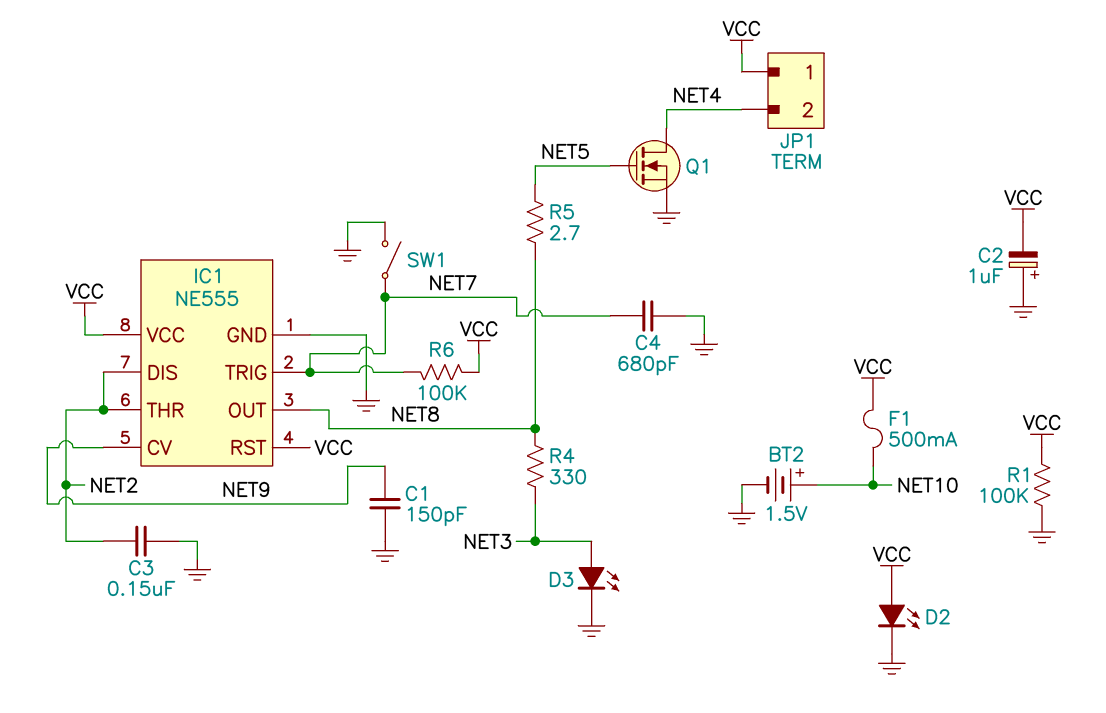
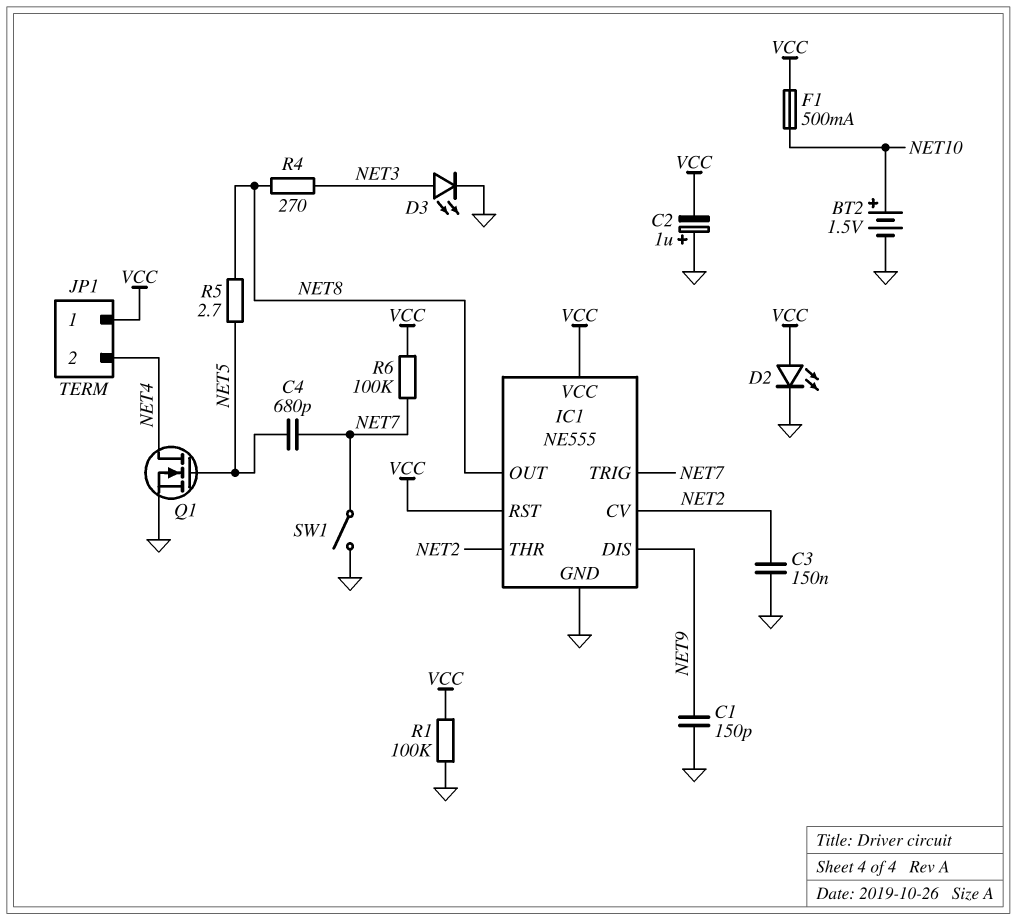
C4: 680pF (GND, NET7) -> 680pF (NET5, NET7)
IC1 pin CV: NET9 -> NET2
IC1 pin DIS: NET2 -> NET9
R4: 330 (NET3, NET8) -> 270 (NET3, NET8)

